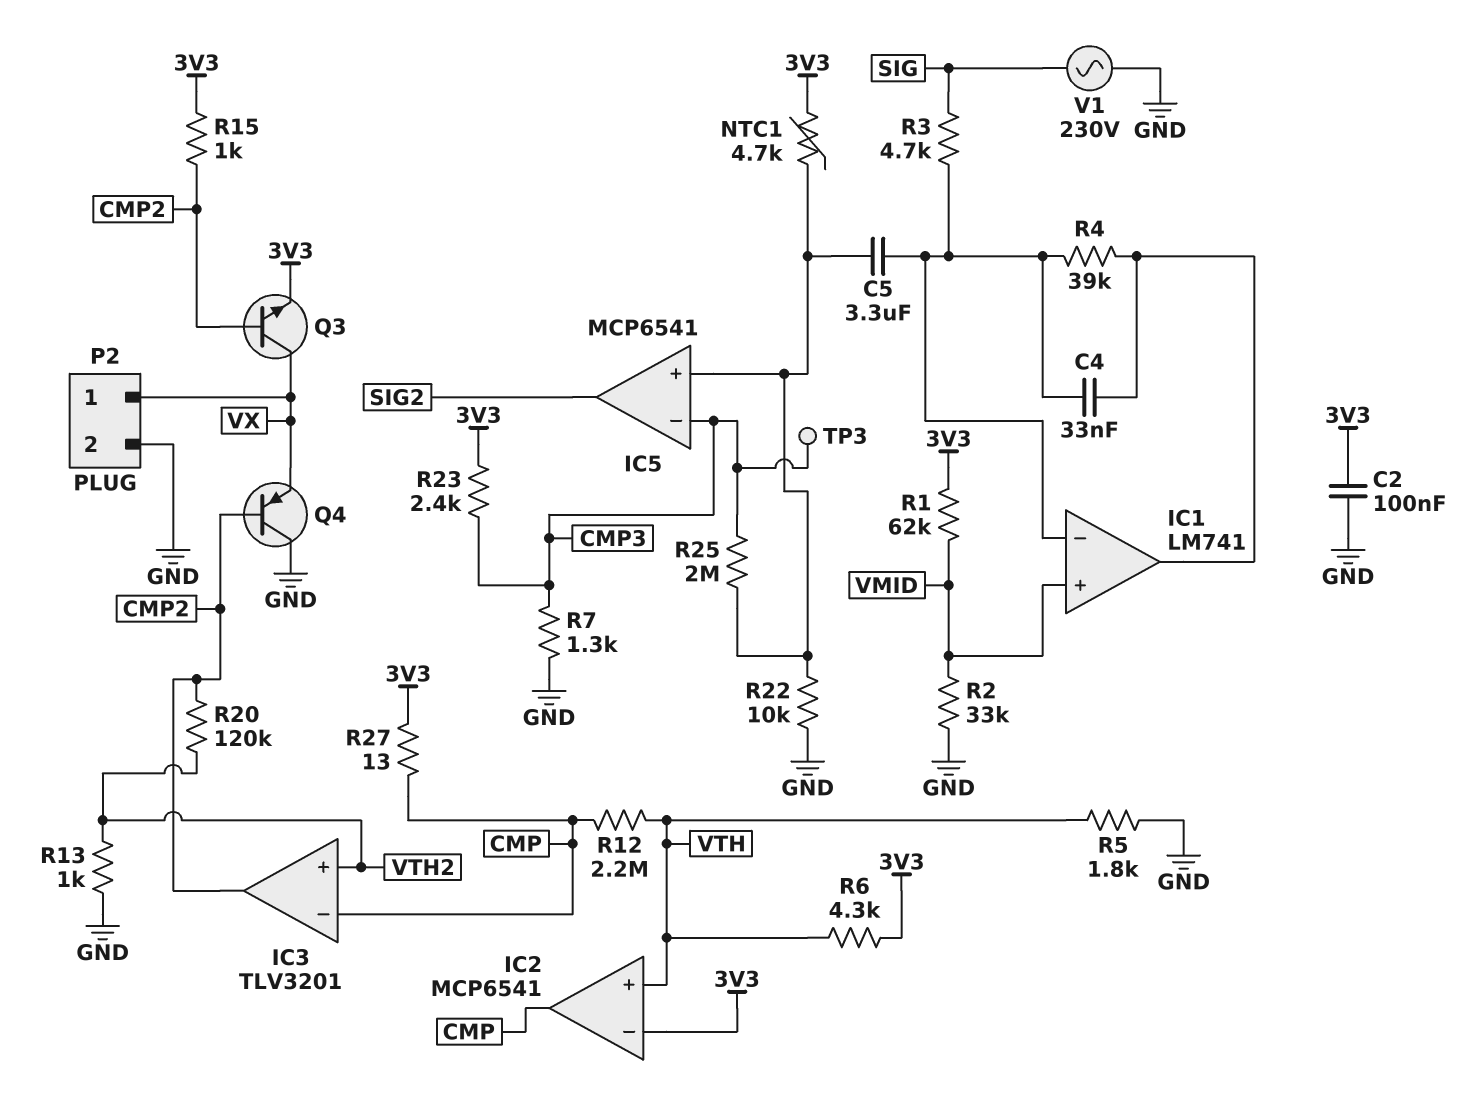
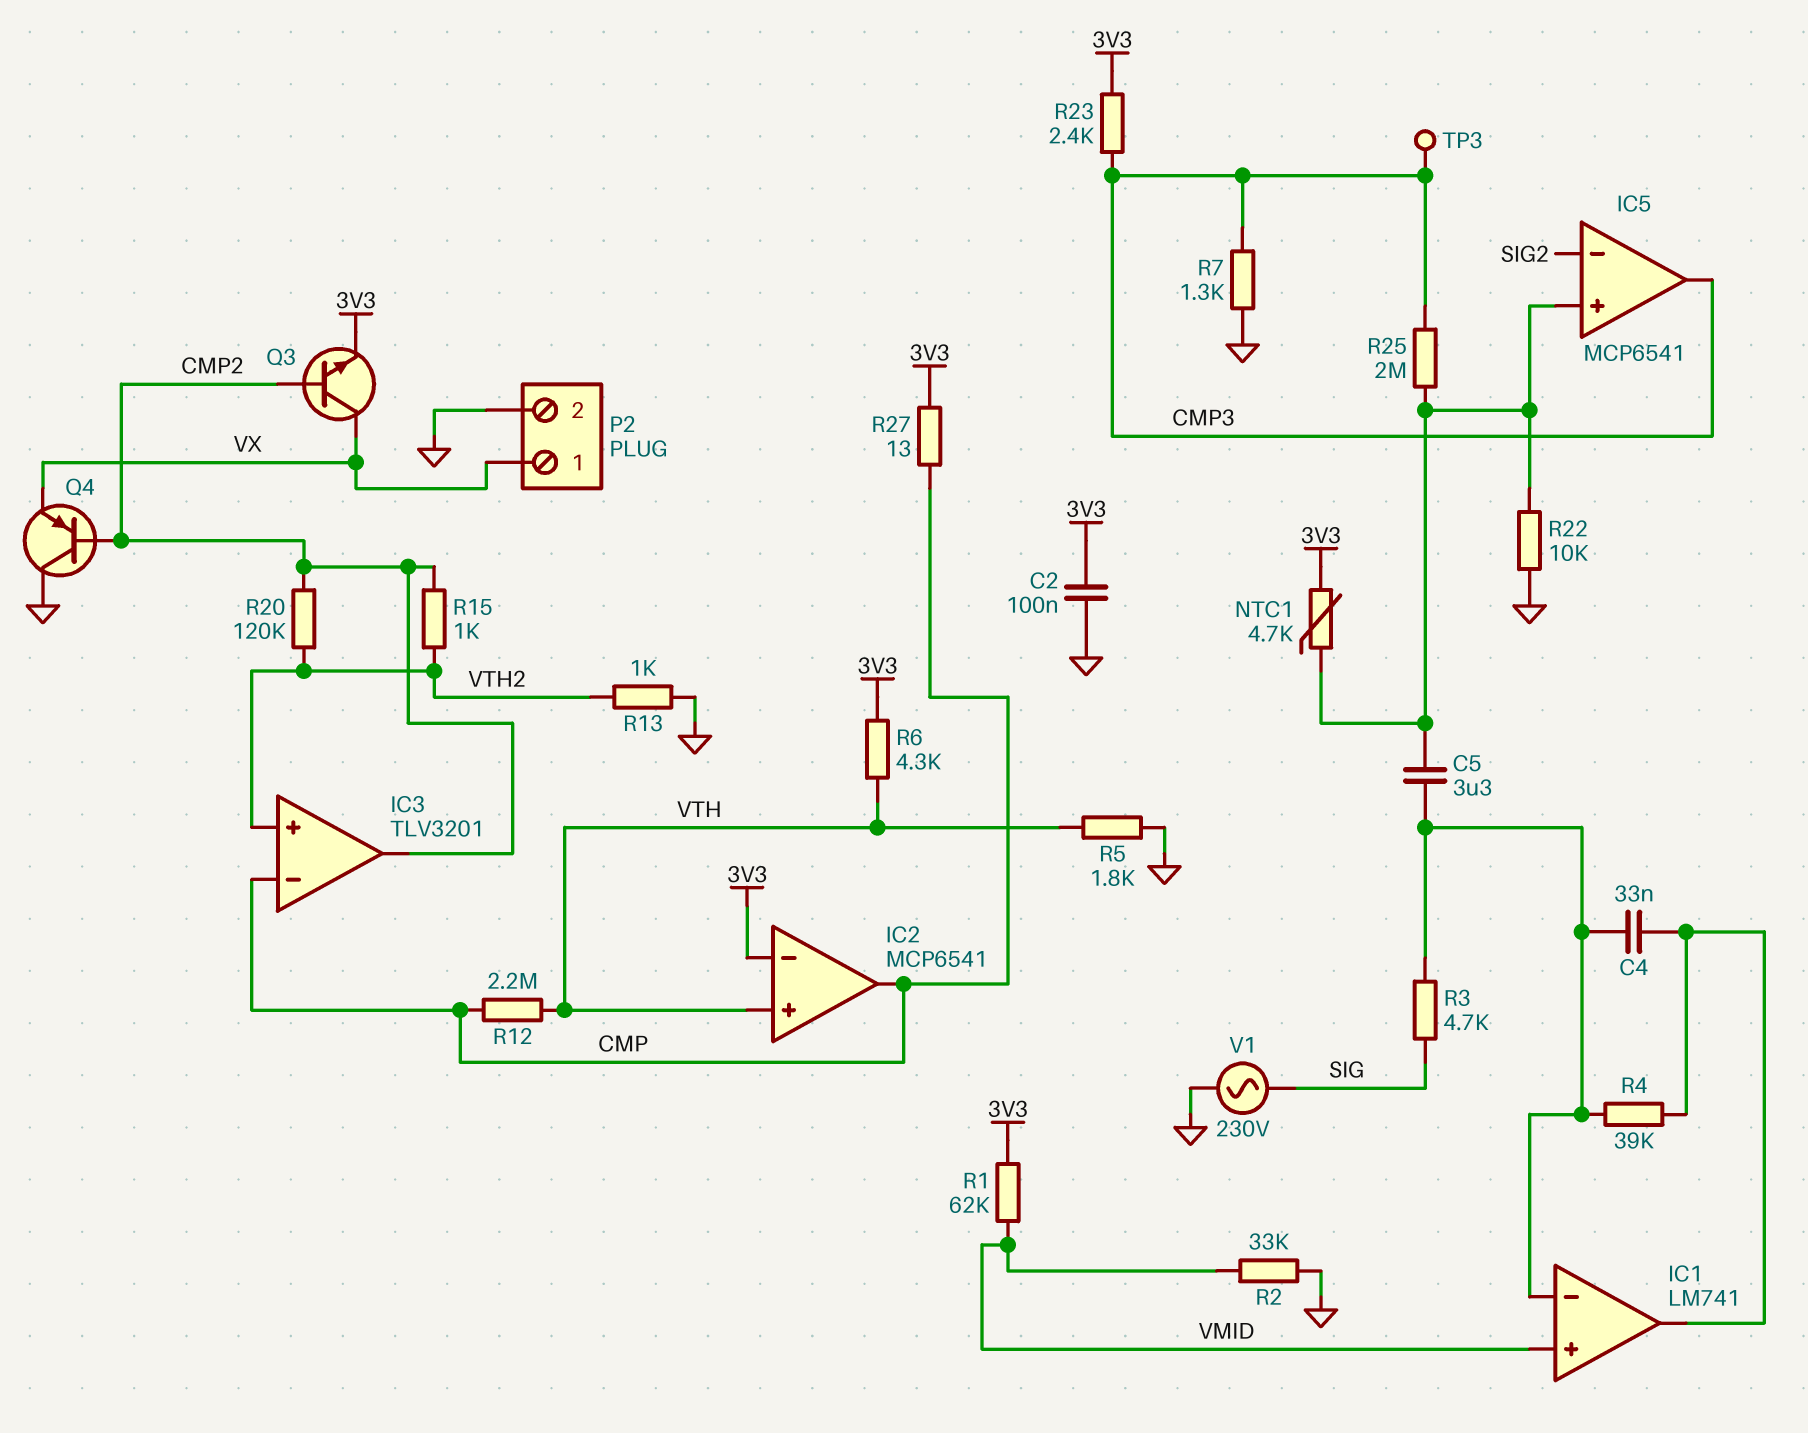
IC5 pin in-: CMP3 -> SIG2
IC5 pin out: SIG2 -> CMP3
R15: 1k (3V3, CMP2) -> 1k (CMP2, VTH2)

